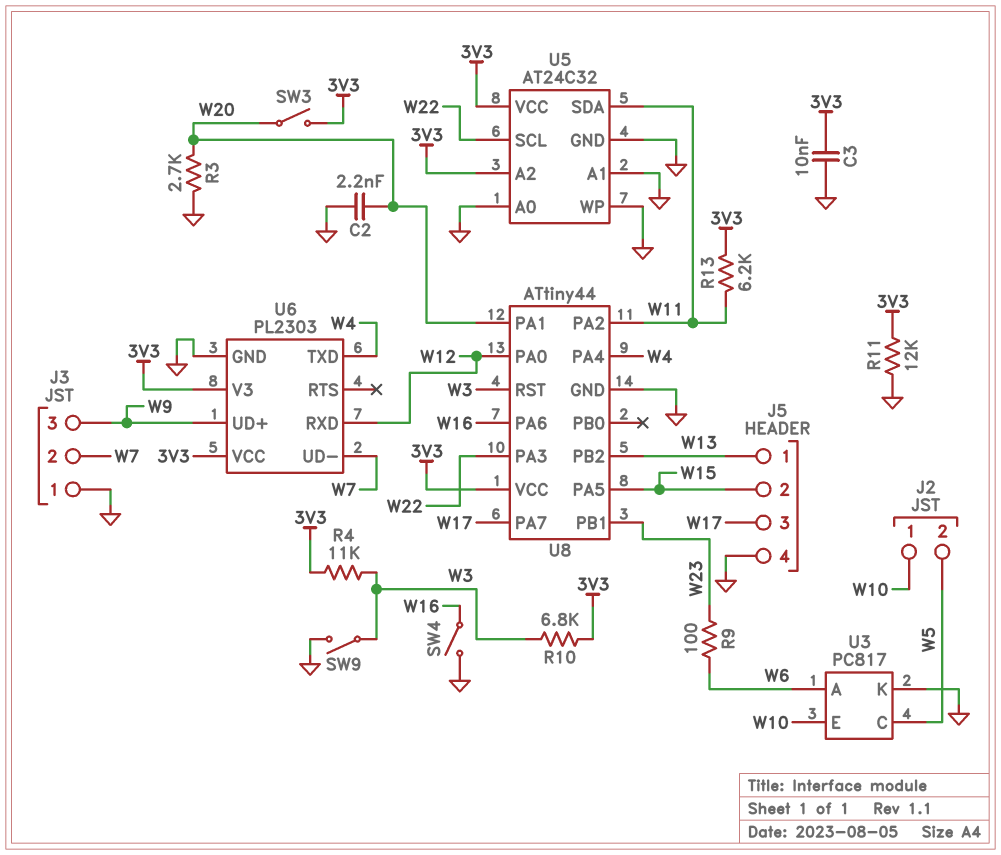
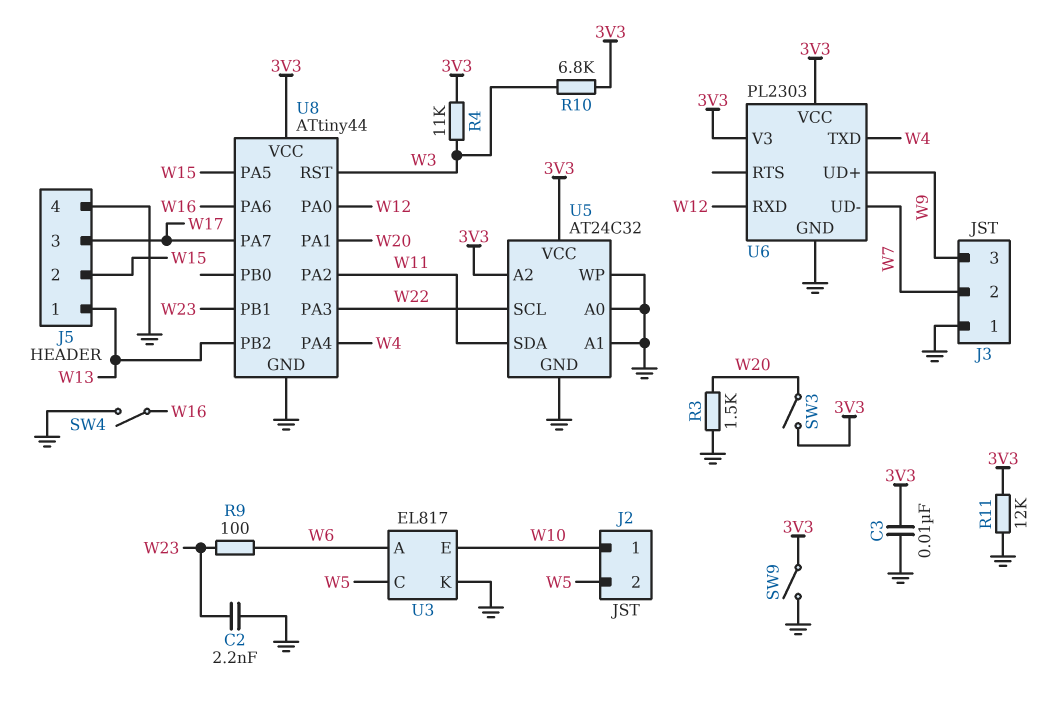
C2: 2.2nF (GND, W20) -> 2.2nF (GND, W23)
R3: 2.7k (GND, W20) -> 1.5k (GND, W20)
R13: 6.2k (3V3, W11) -> none
SW9: switch (GND, W3) -> switch (3V3, GND)
U3: PC817 -> EL817

